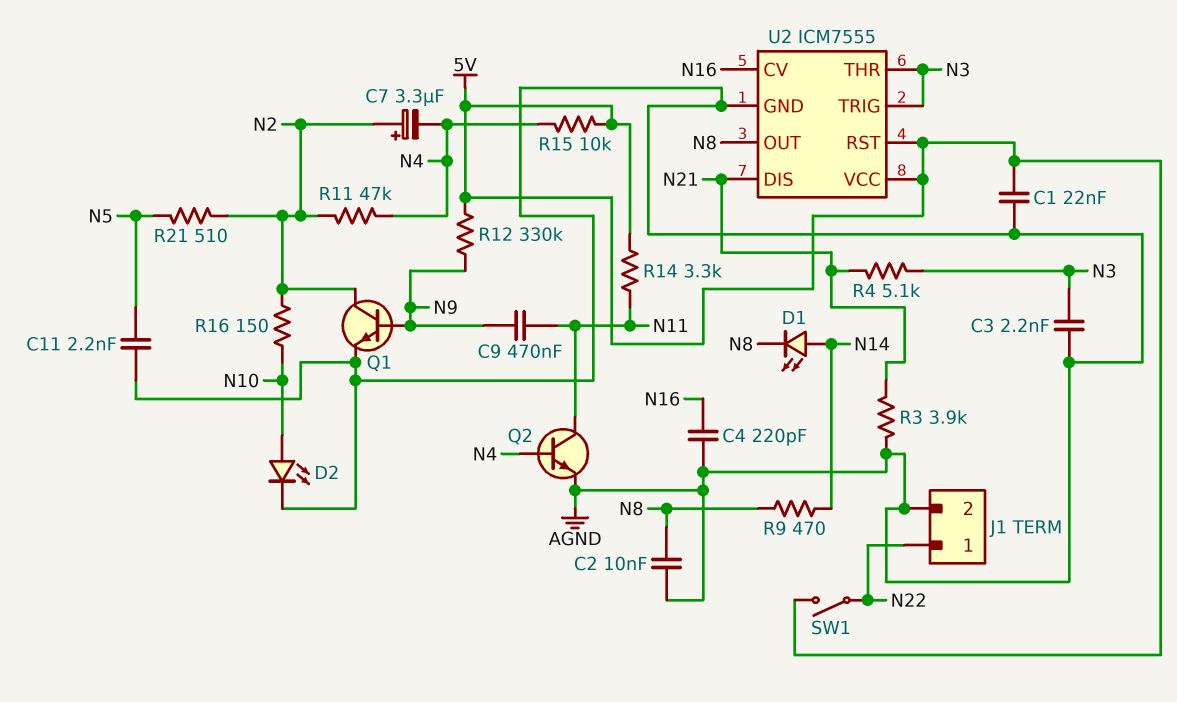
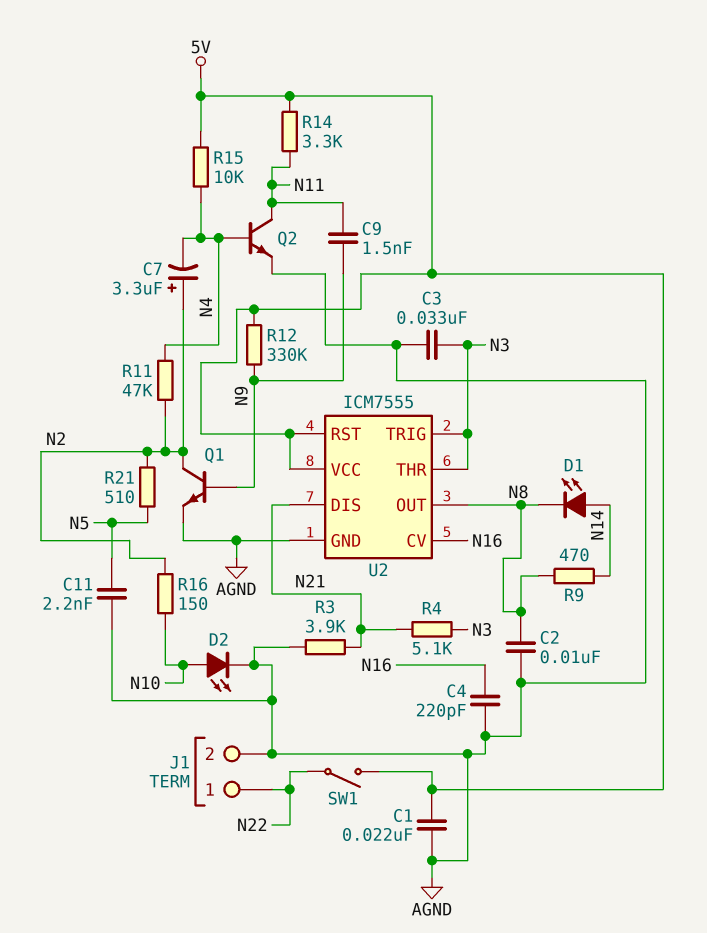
C3: 2.2nF (AGND, N3) -> 33nF (AGND, N3)
C9: 470nF (N9, N11) -> 1.5nF (N9, N11)

